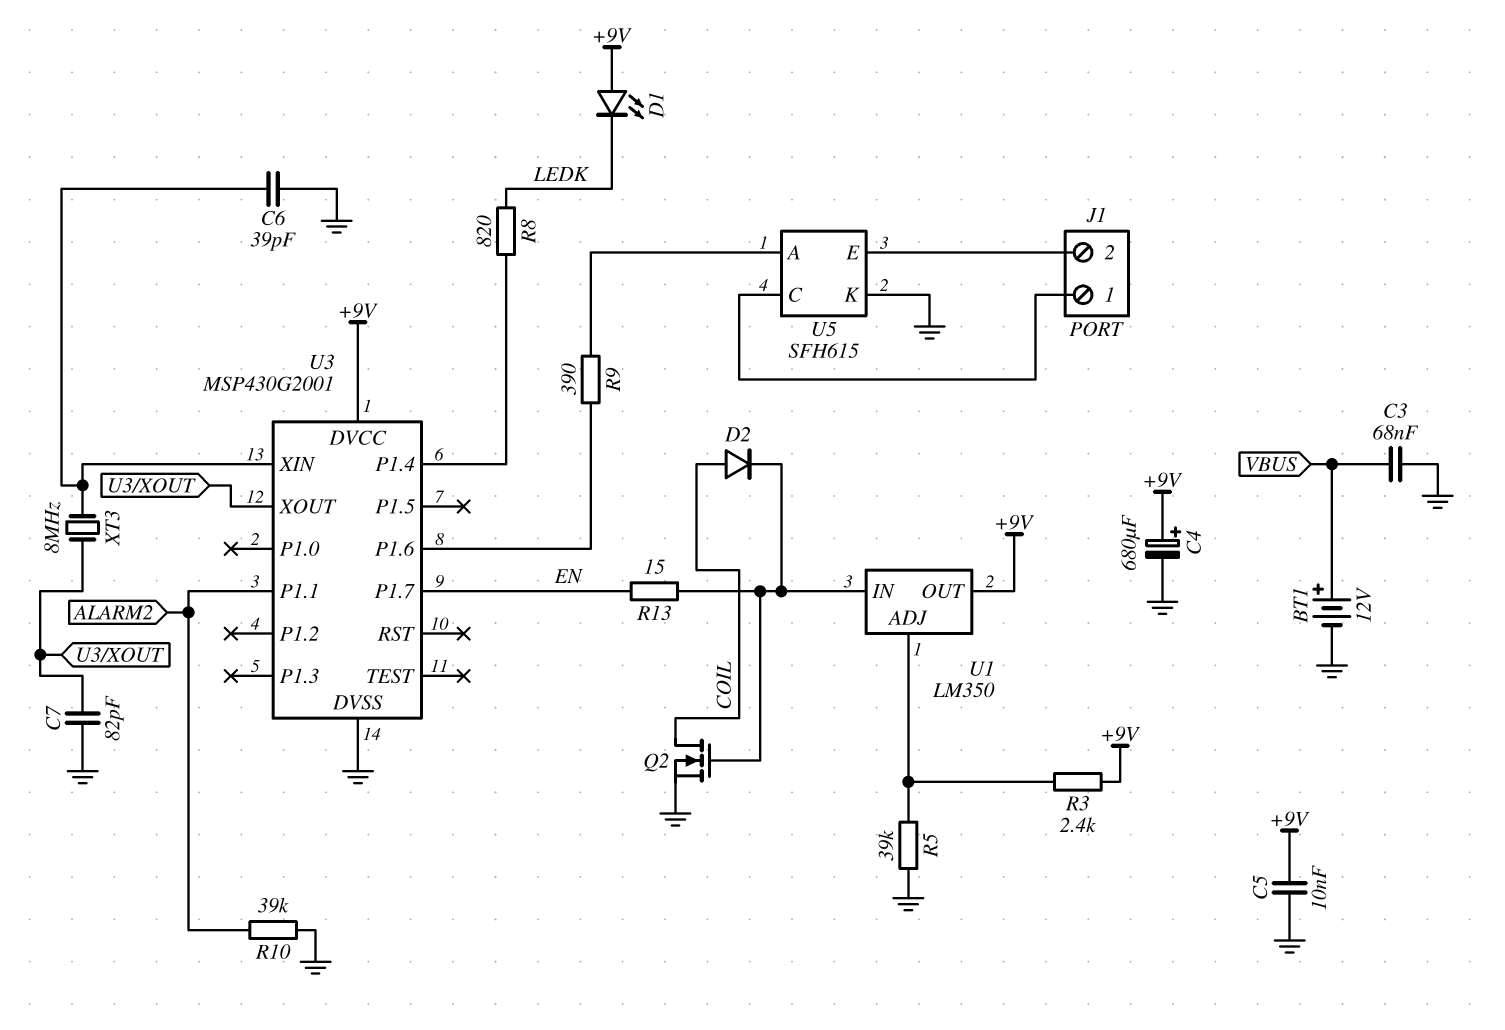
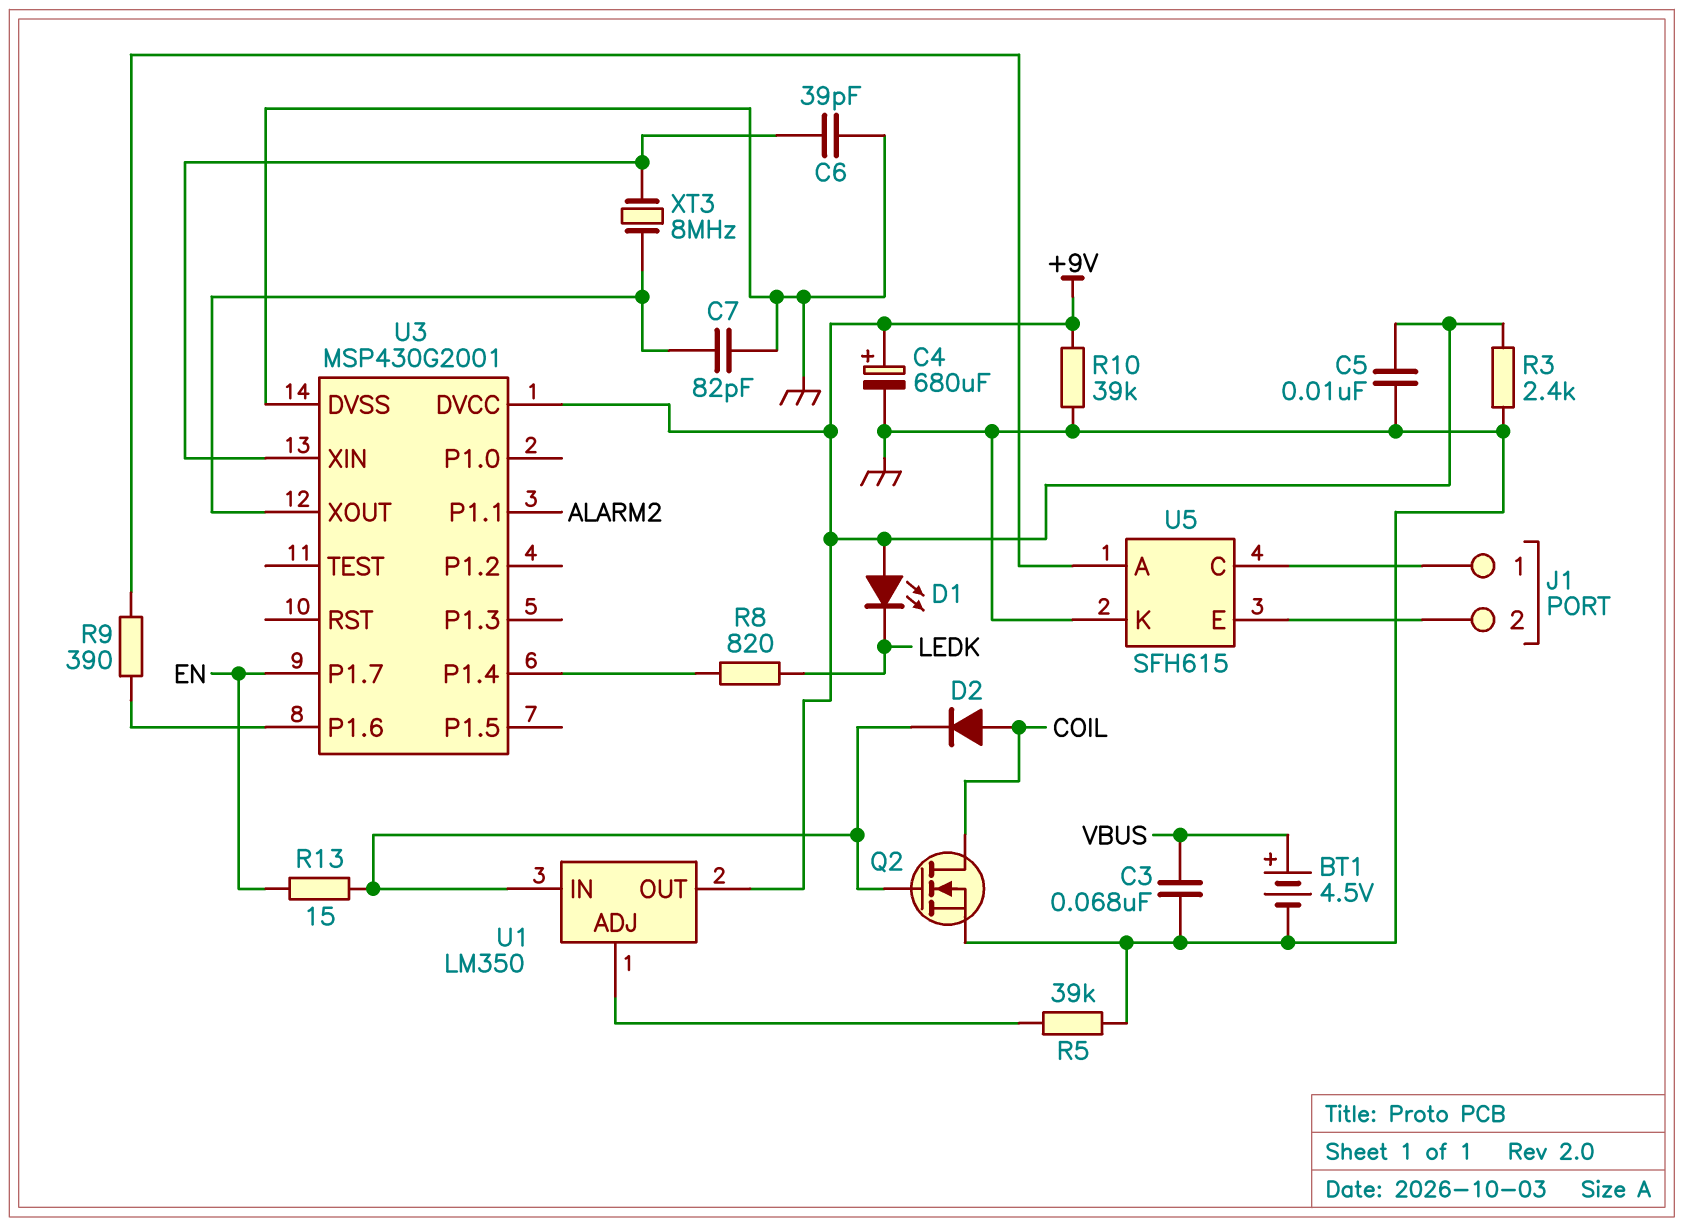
BT1: 12V (plus VBUS, minus GND) -> 4.5V (plus VBUS, minus GND)
R3: 2.4k (+9V, U1/ADJ) -> 2.4k (+9V, GND)
R10: 39k (ALARM2, GND) -> 39k (+9V, GND)

